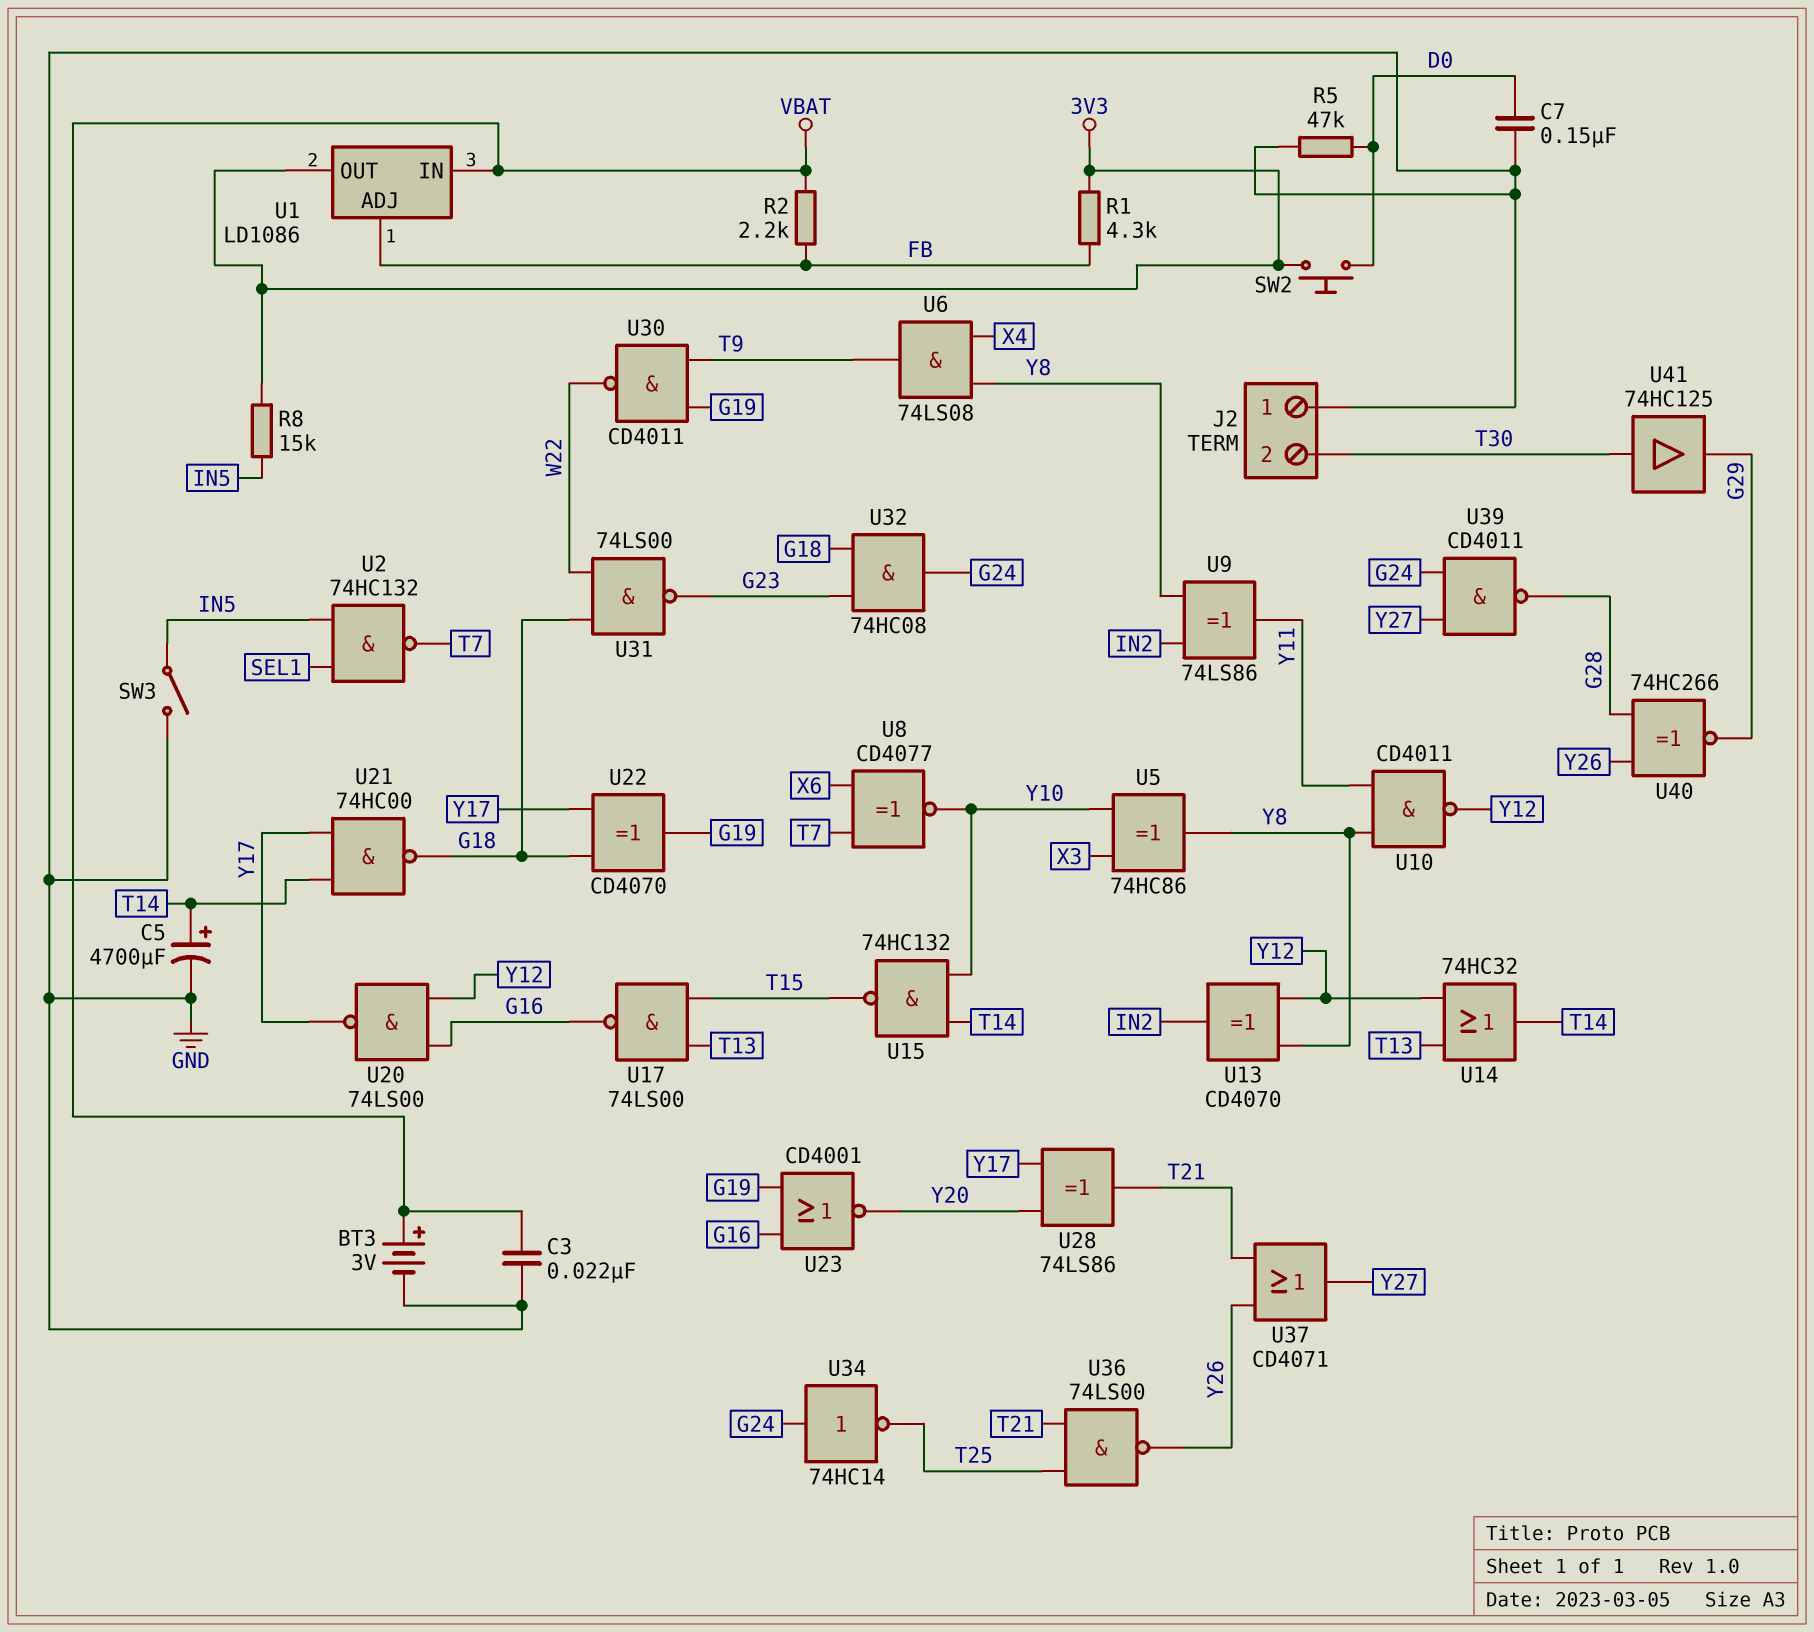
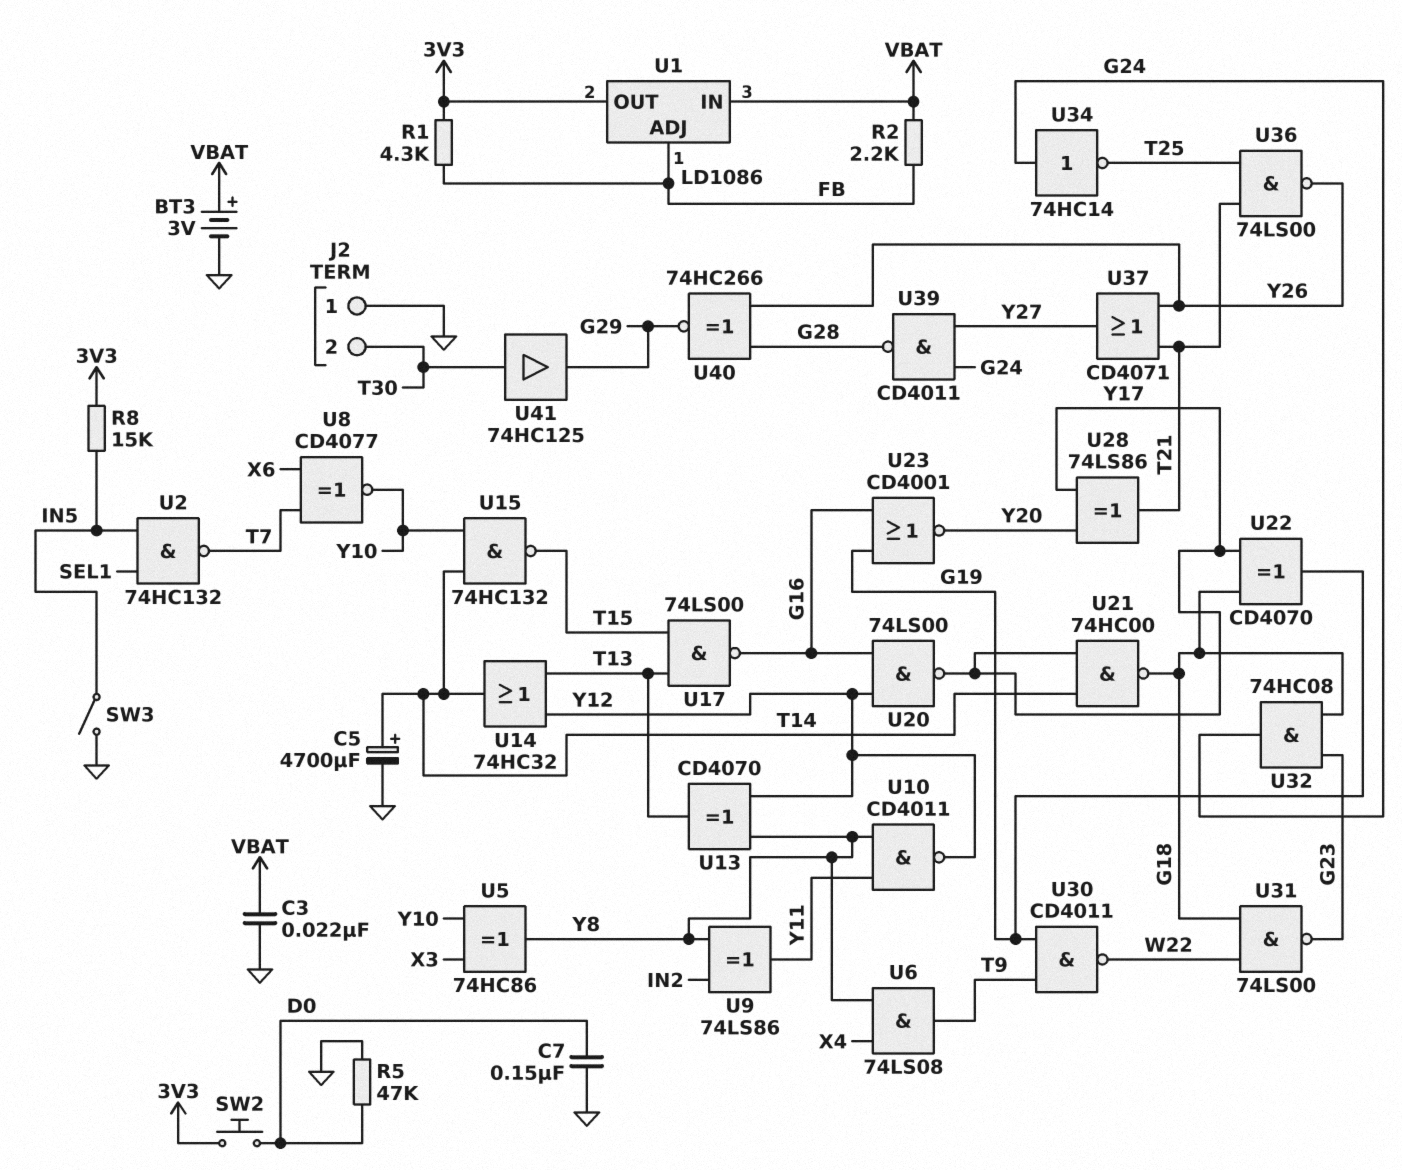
U13: XOR CD4070 (in Y8, in Y12, out IN2) -> XOR CD4070 (in Y8, in Y12, out T13)

